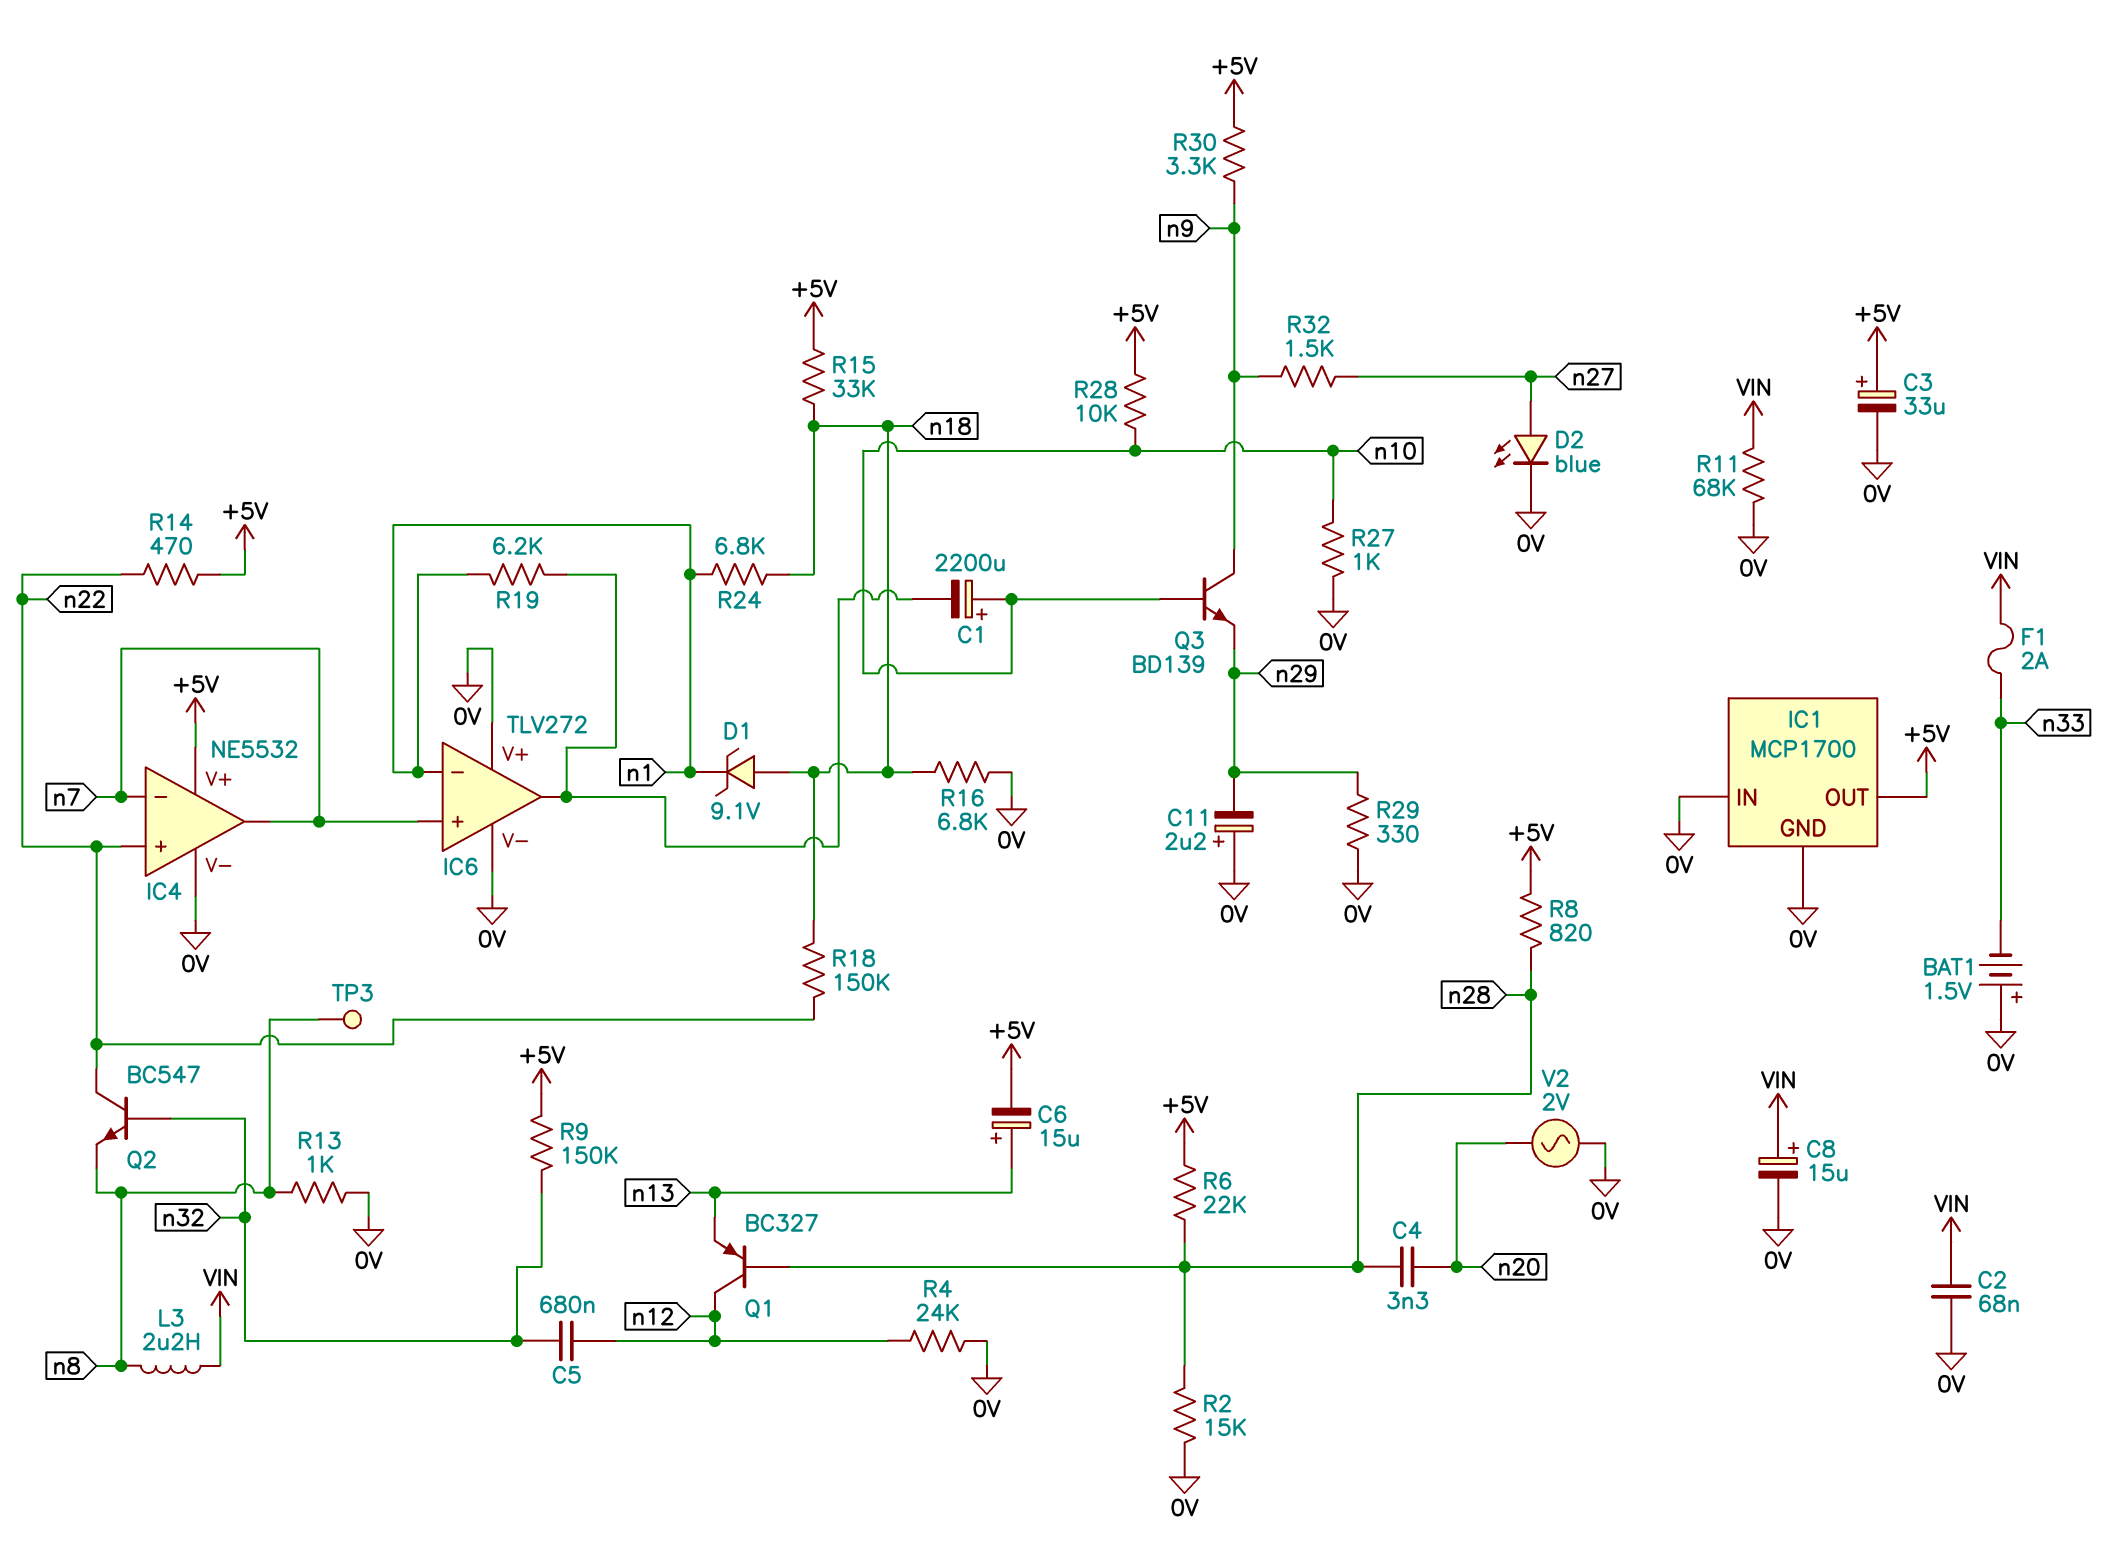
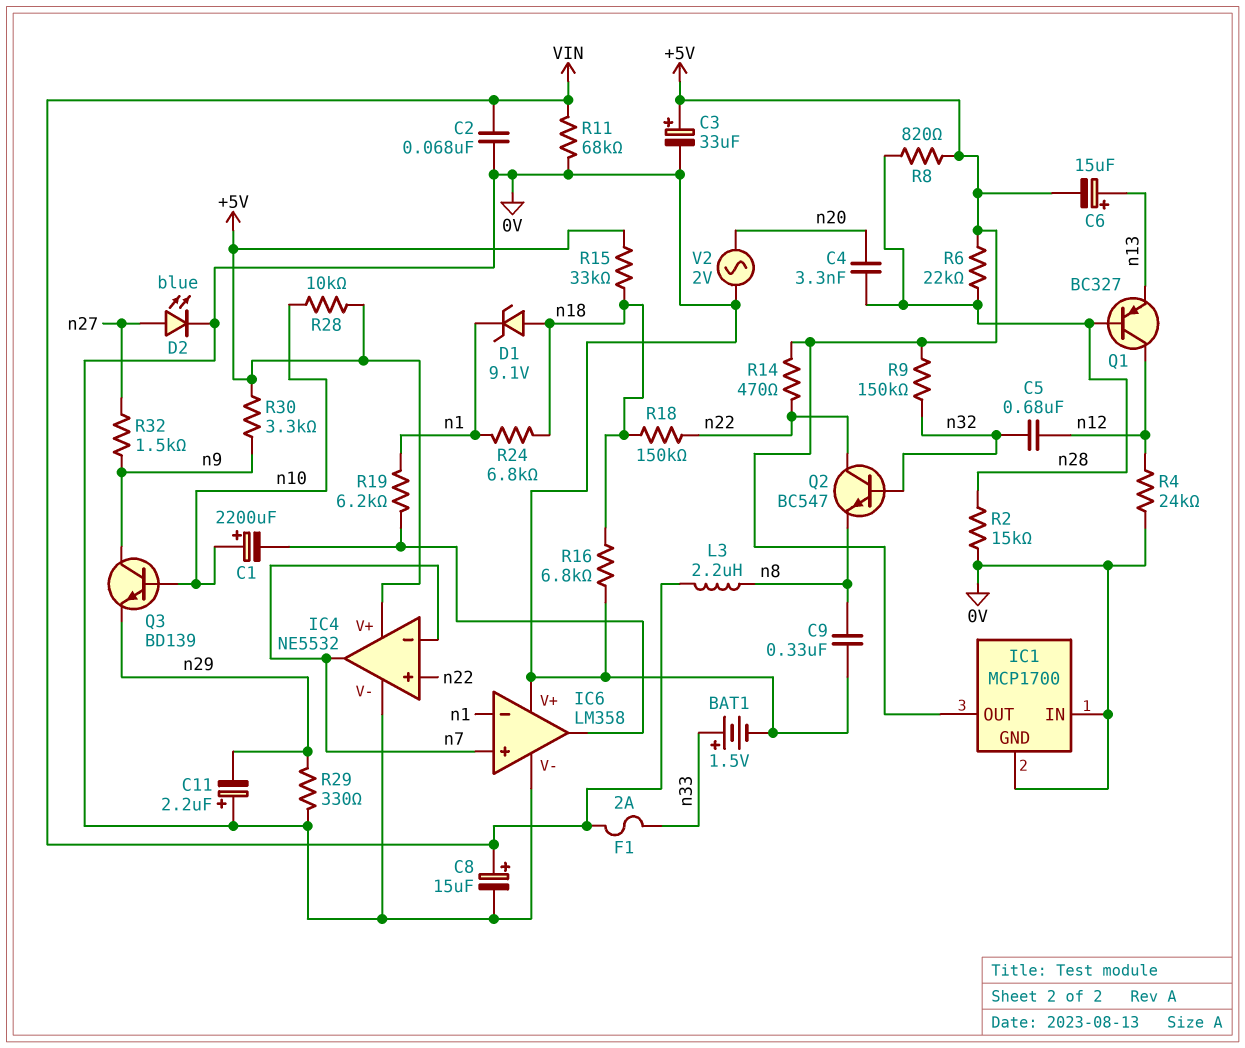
BAT1: 1.5V (plus 0V, minus n33) -> 1.5V (plus n33, minus 0V)
C9: none -> 330nF (0V, n8)
IC6: TLV272 -> LM358
R13: 1k (0V, n8) -> none
R27: 1k (0V, n10) -> none
TP3: test point (n8) -> none

